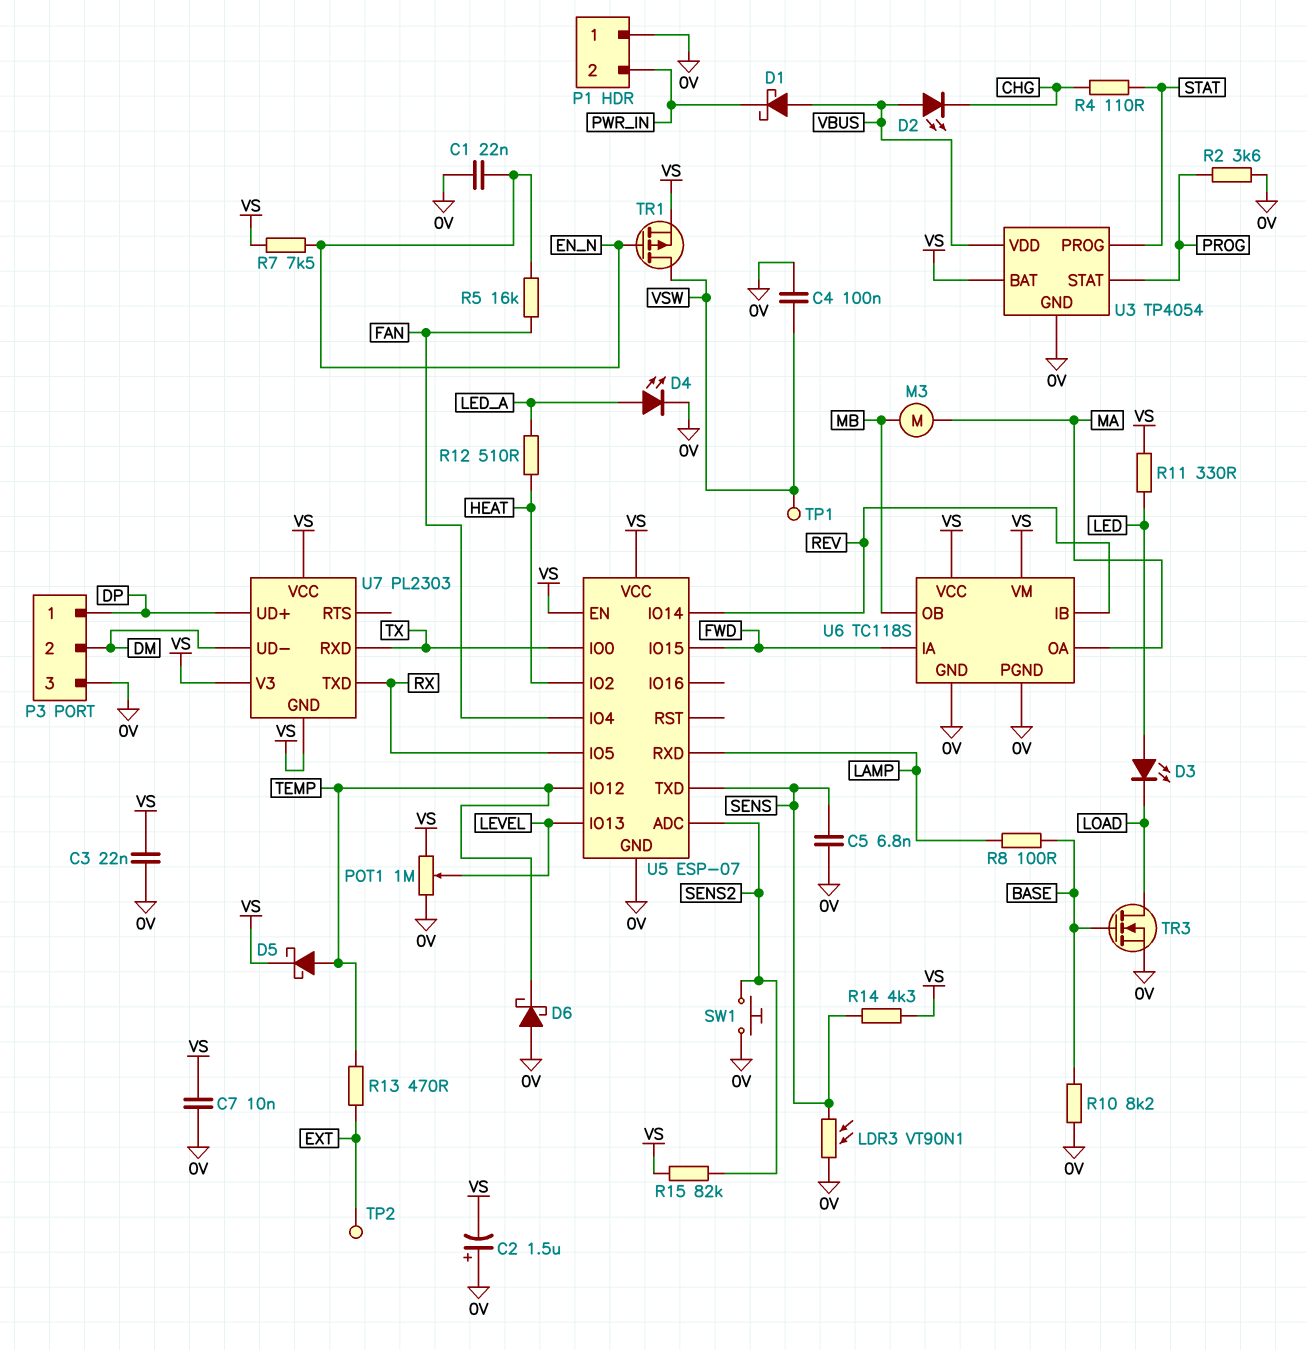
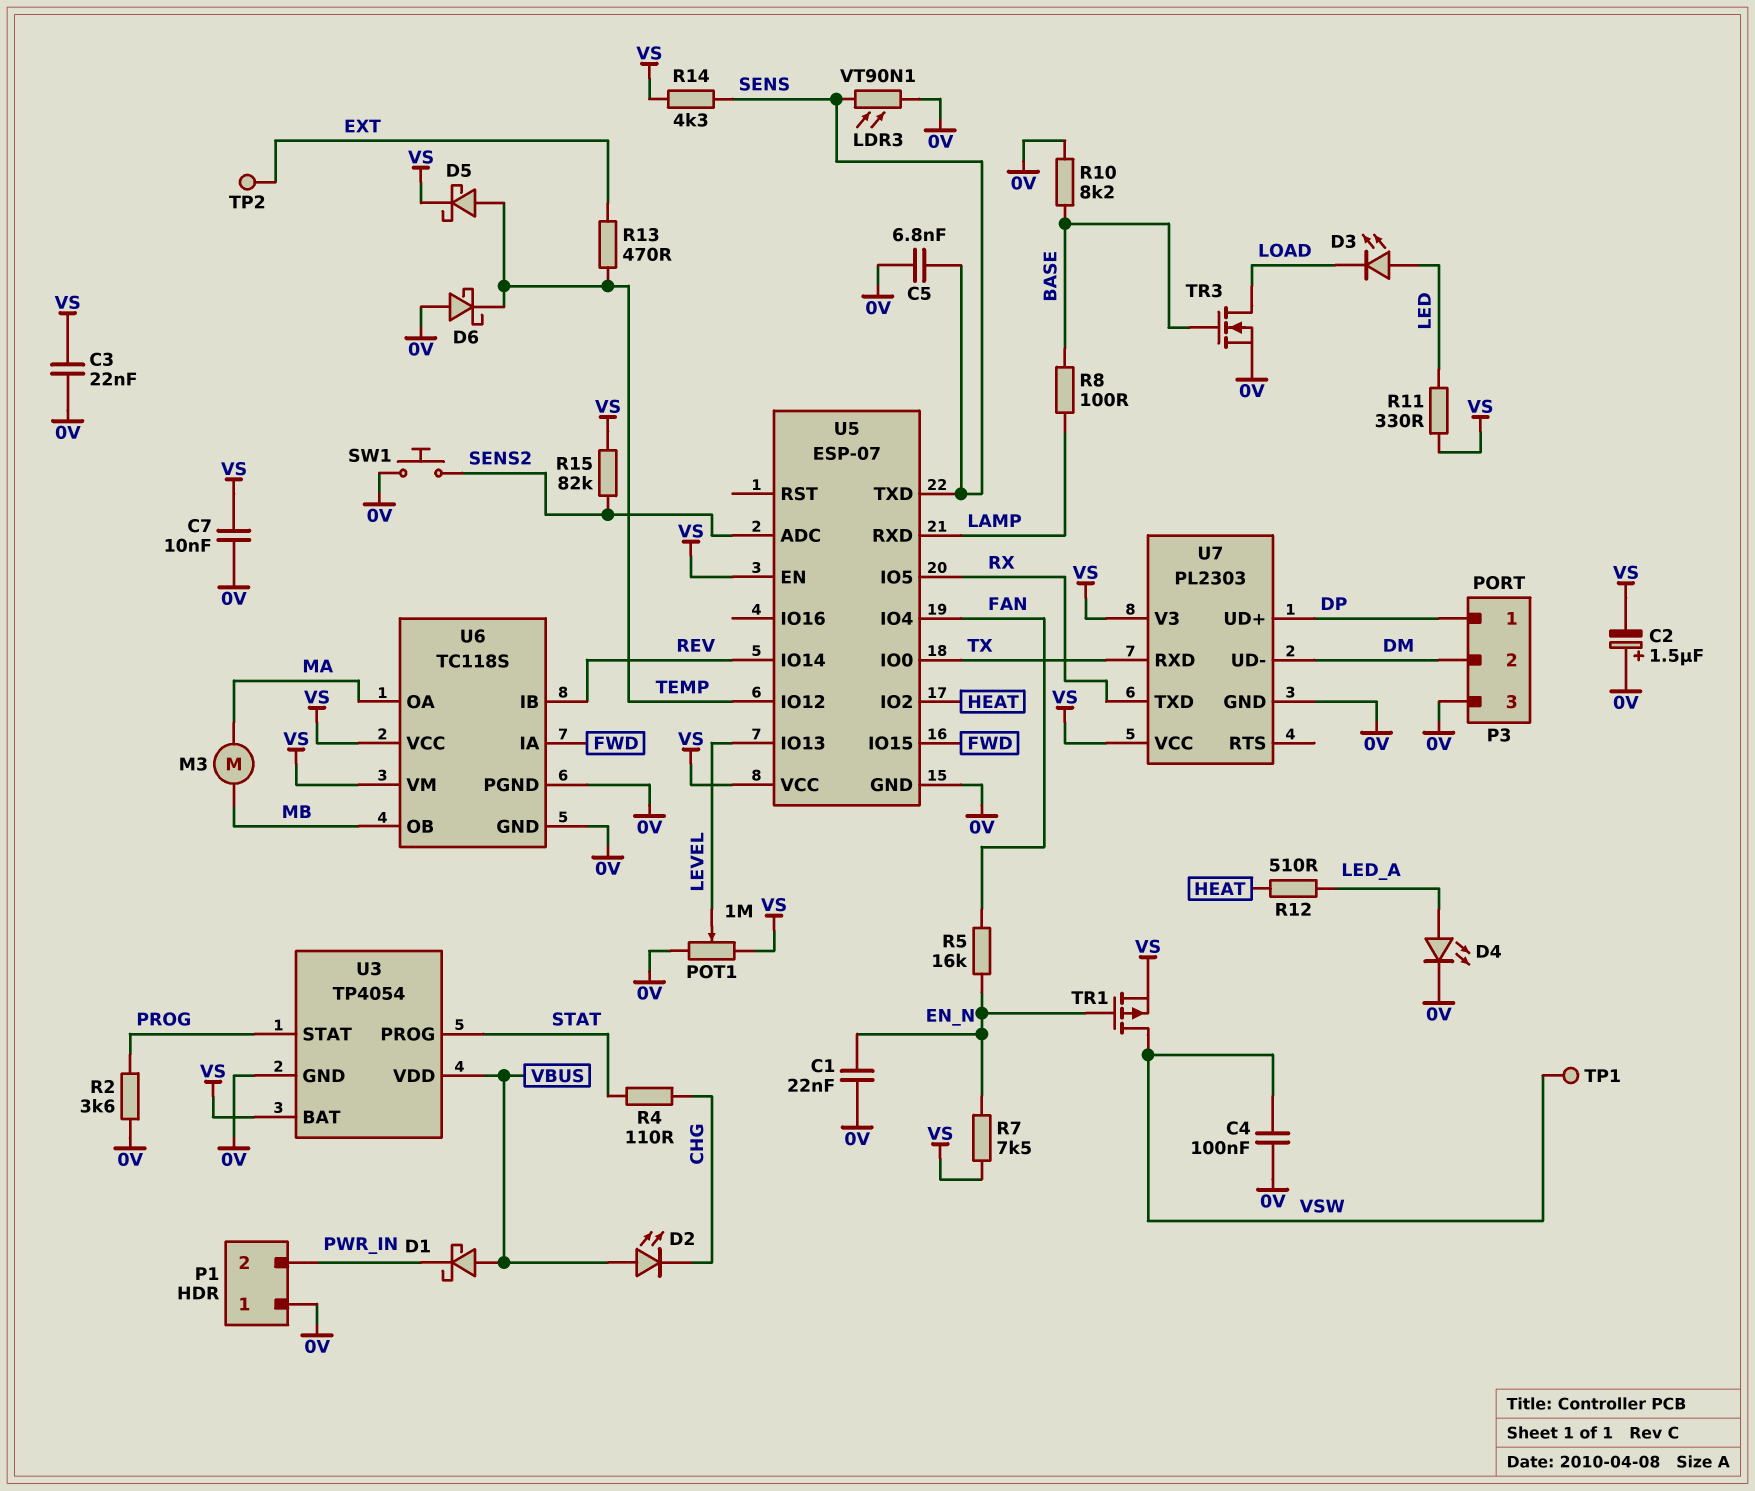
U7 pin GND: VS -> 0V

